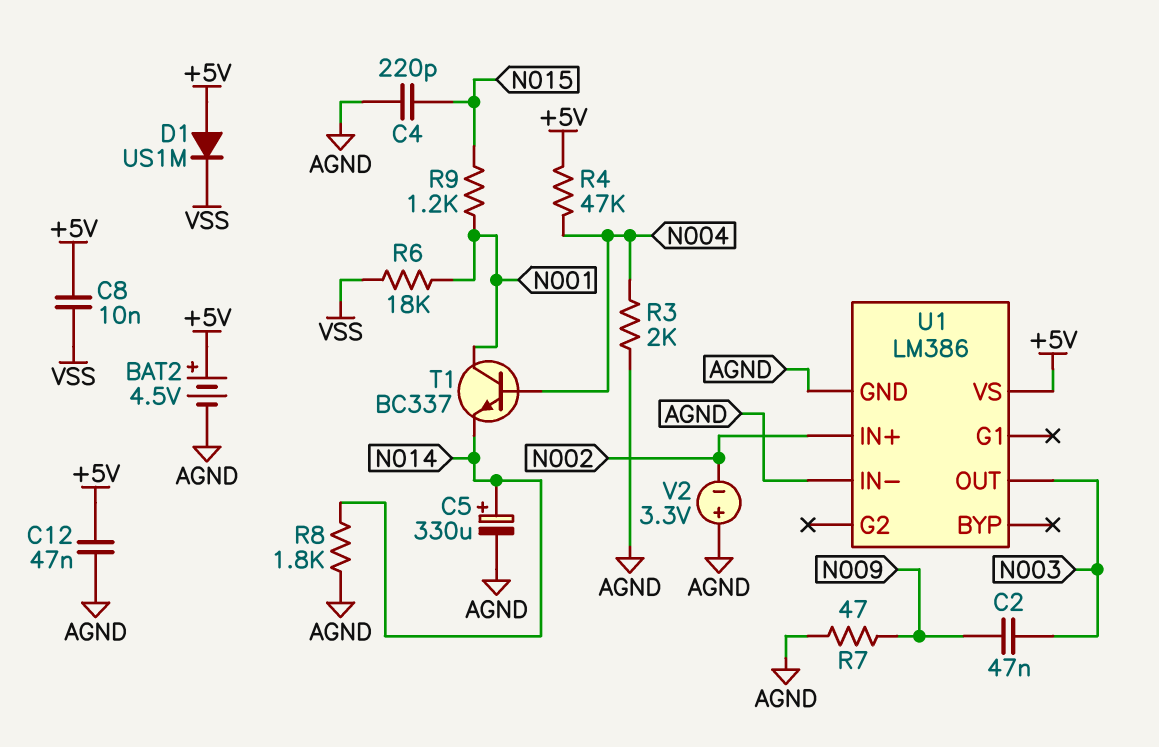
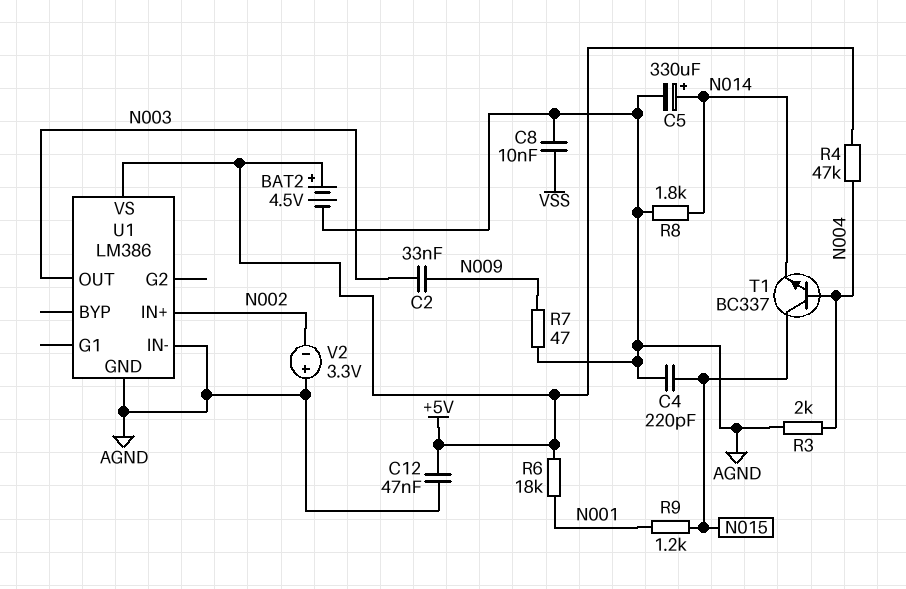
C2: 47nF (N003, N009) -> 33nF (N003, N009)
C8: 10nF (+5V, VSS) -> 10nF (AGND, VSS)
D1: diode US1M (A +5V, K VSS) -> none
R6: 18k (N001, VSS) -> 18k (+5V, N001)
T1: NPN BC337 (B N004, C N001, E N014) -> NPN BC337 (B N004, C N015, E N014)

